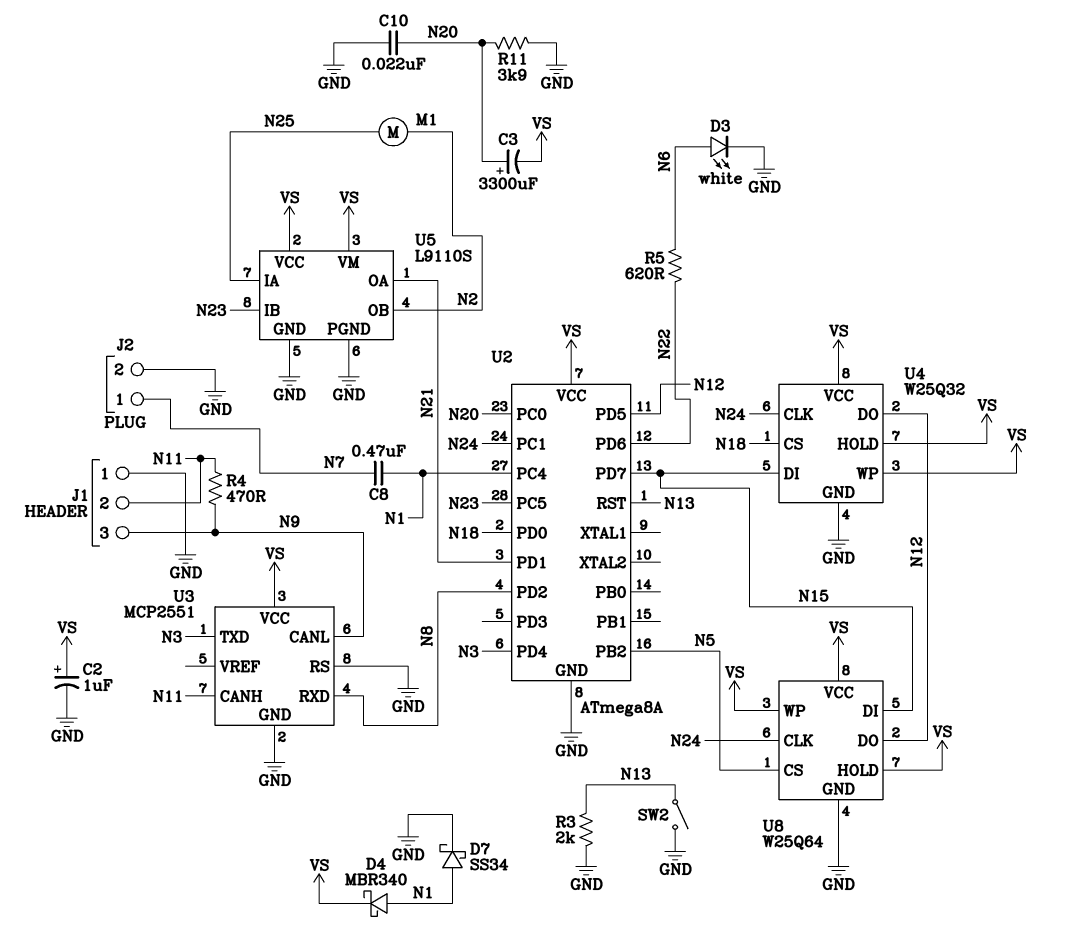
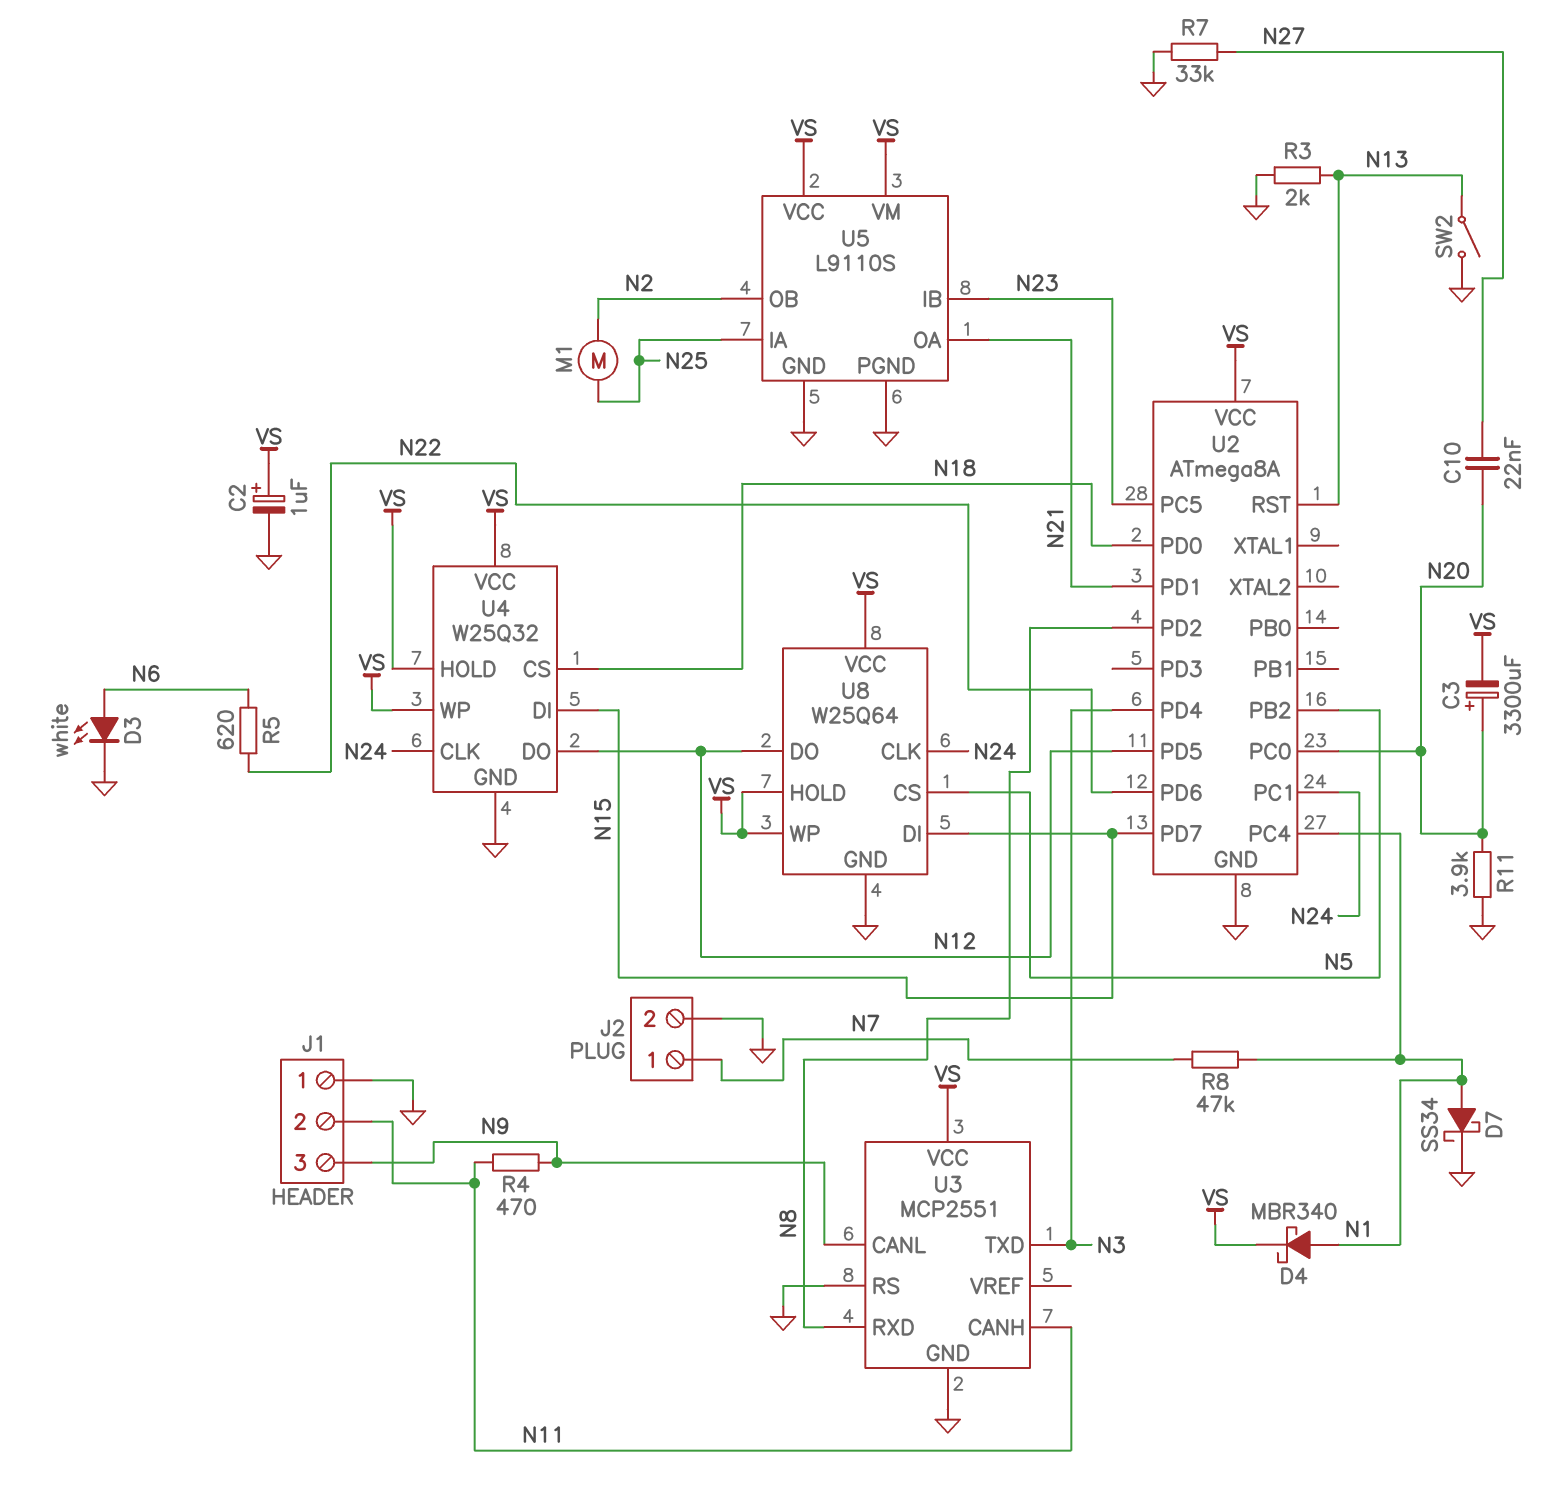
C8: 470nF (N1, N7) -> none
C10: 22nF (GND, N20) -> 22nF (N20, N27)
R7: none -> 33k (GND, N27)
R8: none -> 47k (N1, N7)

